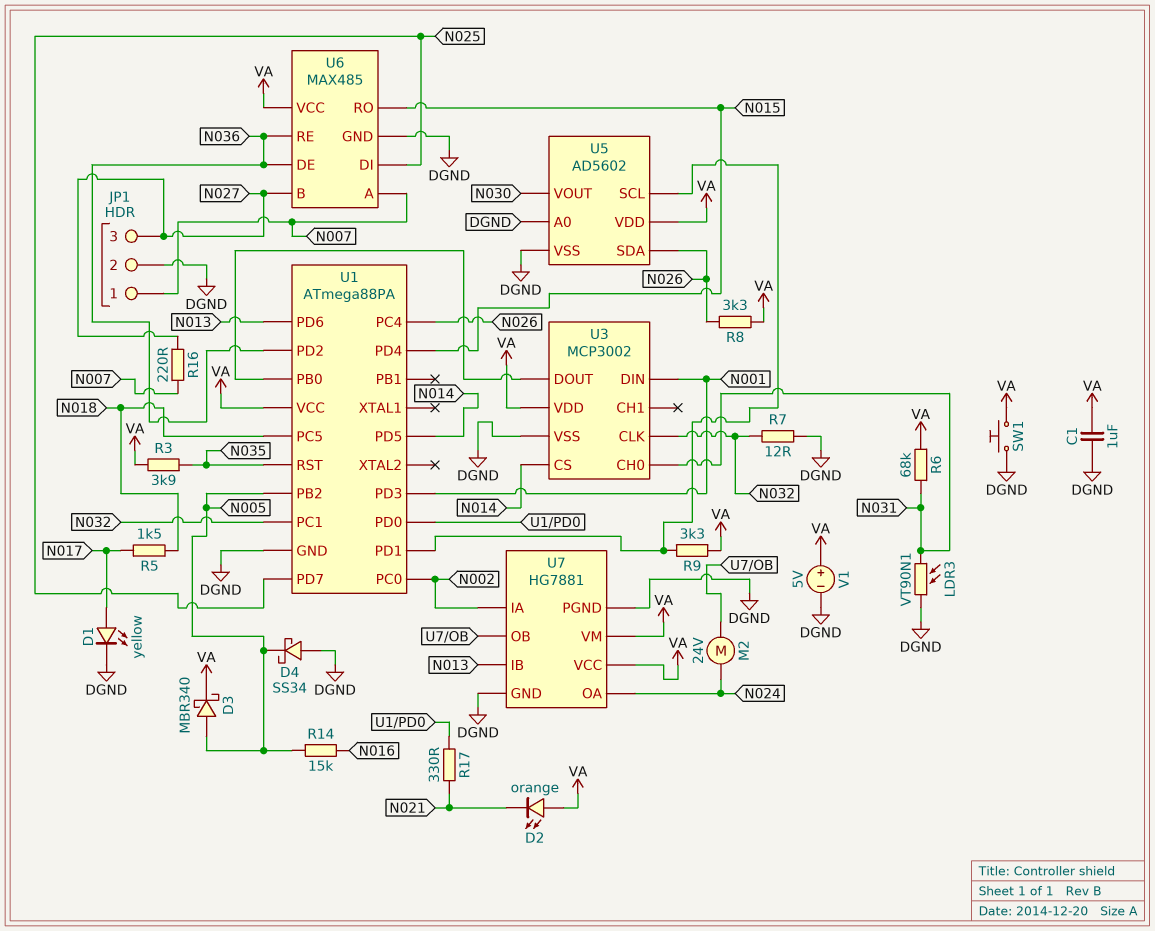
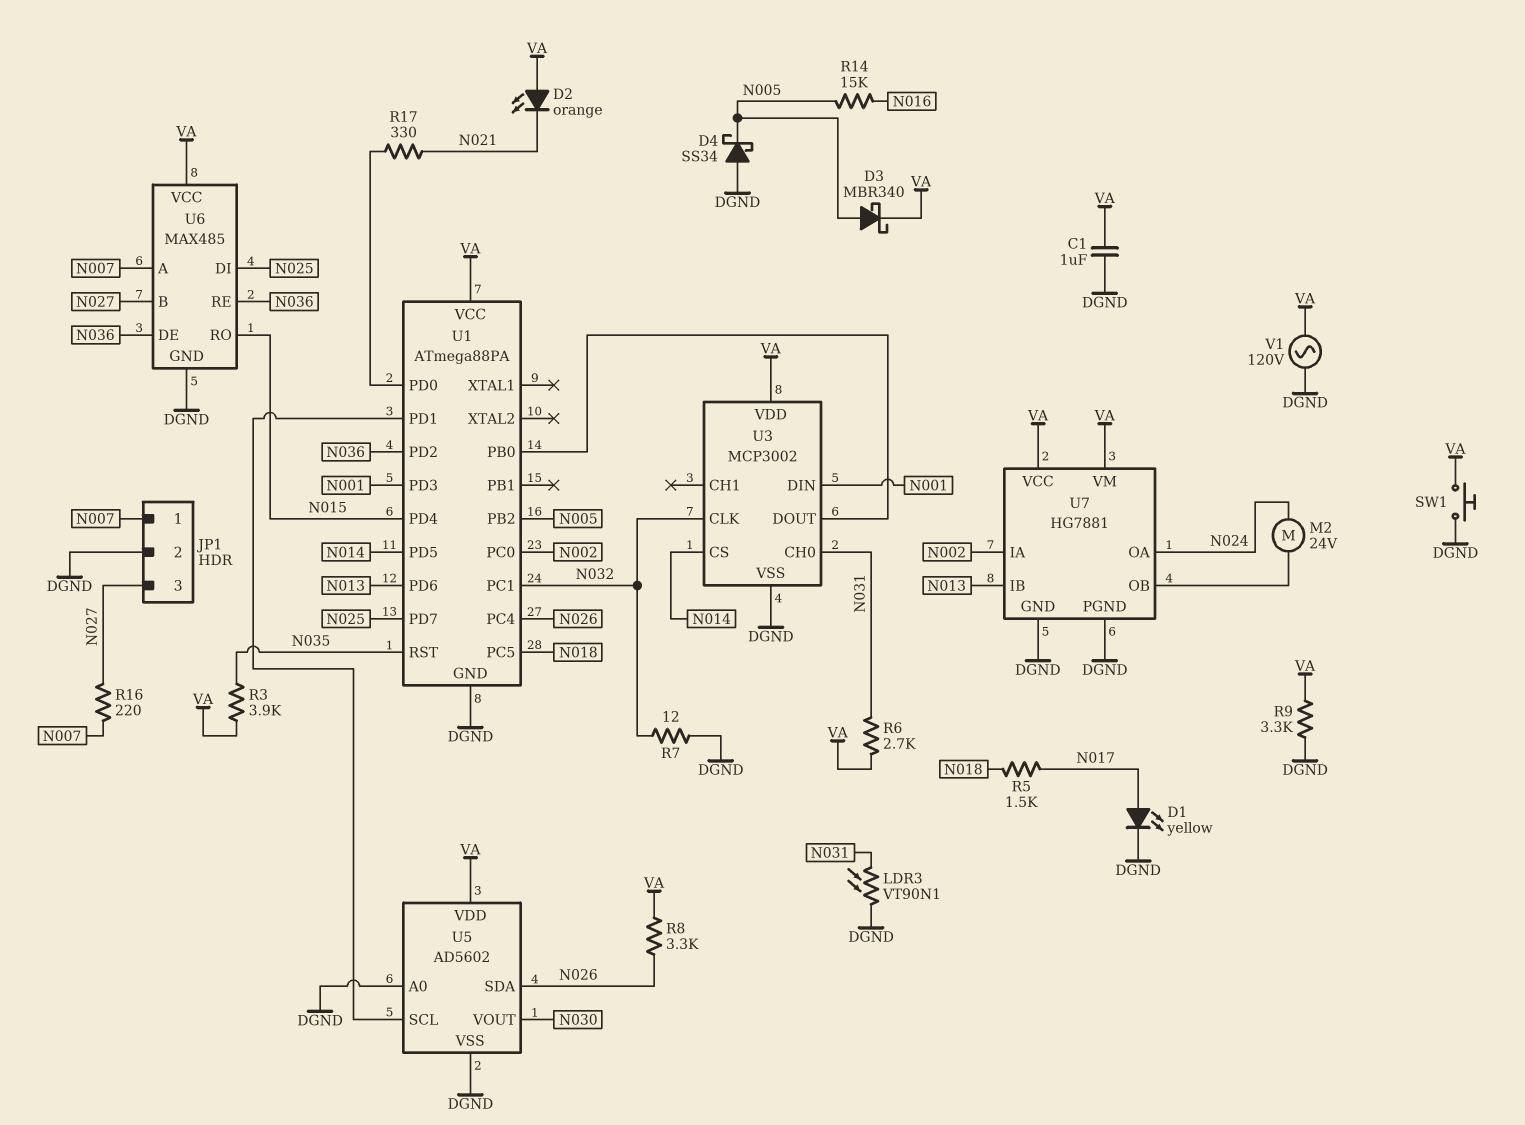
R6: 68k (N031, VA) -> 2.7k (N031, VA)
R9: 3.3k (U1/PD1, VA) -> 3.3k (DGND, VA)
V1: 5V (plus VA, minus DGND) -> AC 120V (DGND, VA)

